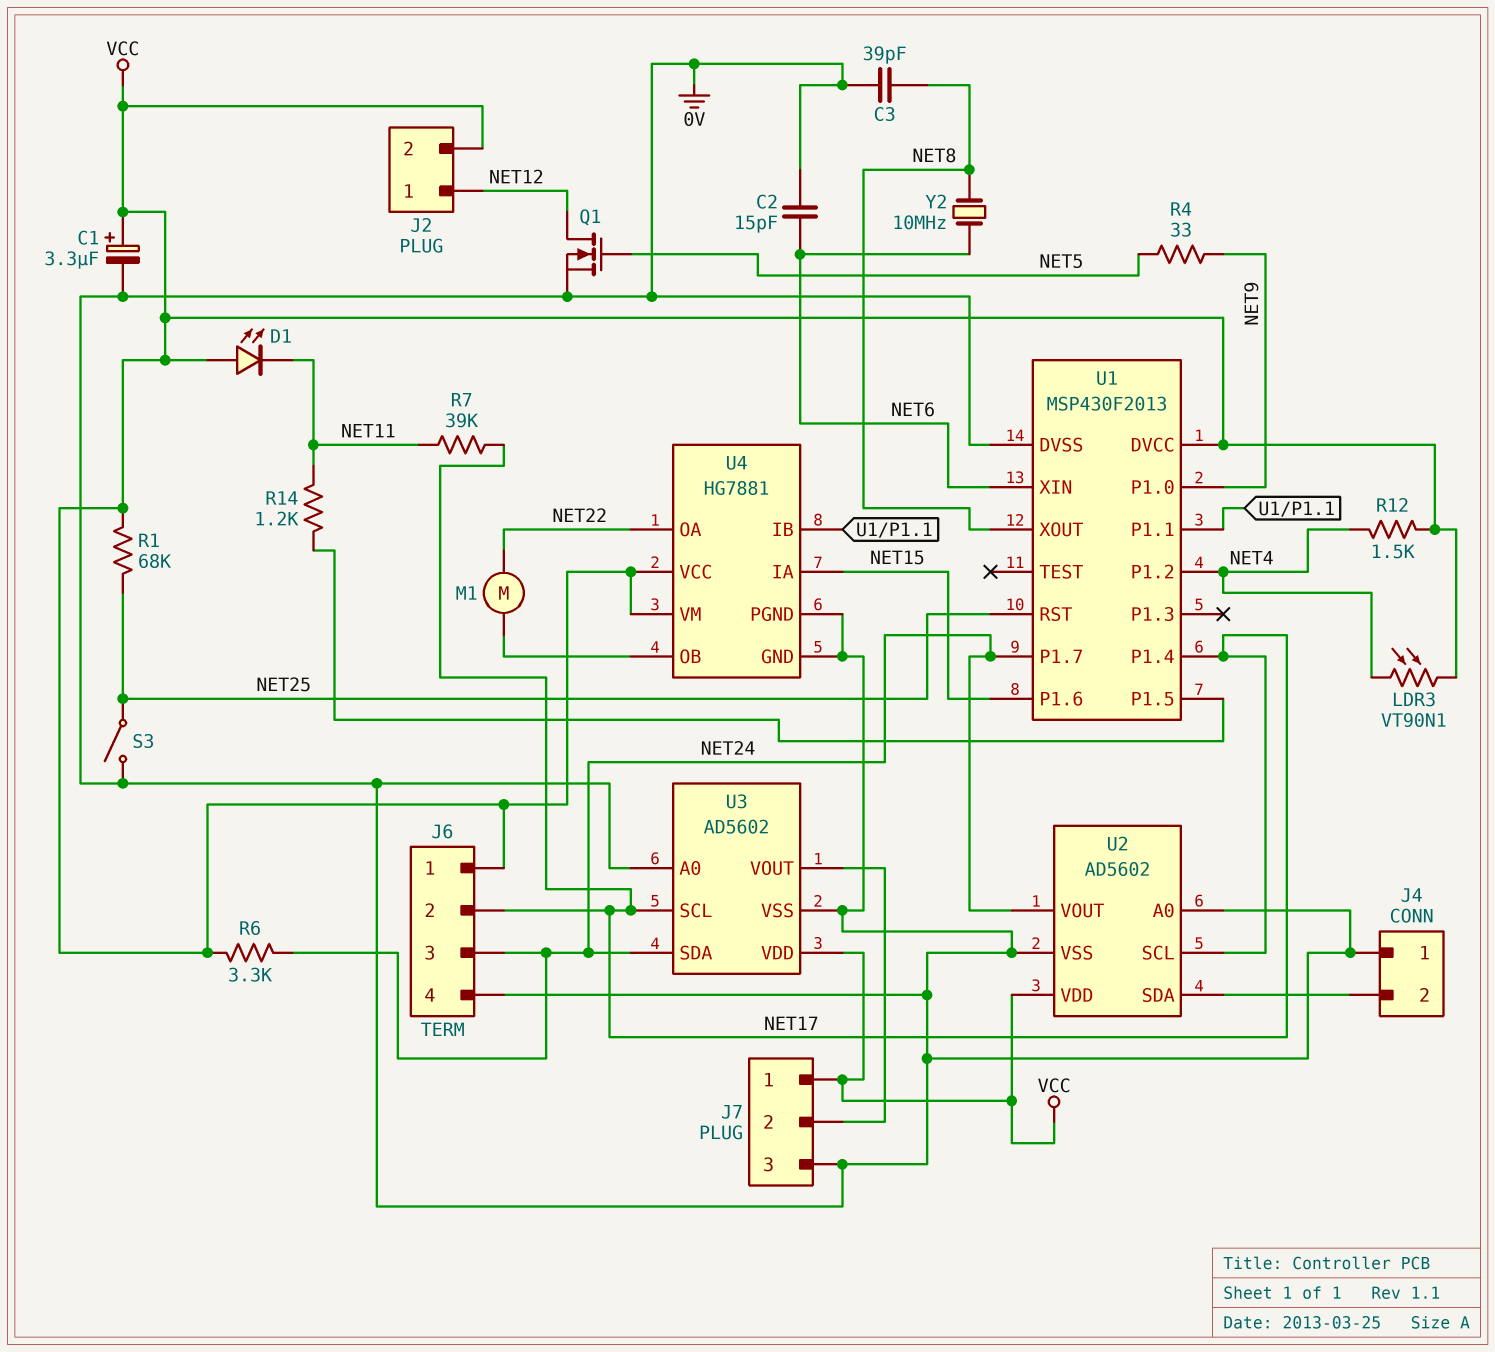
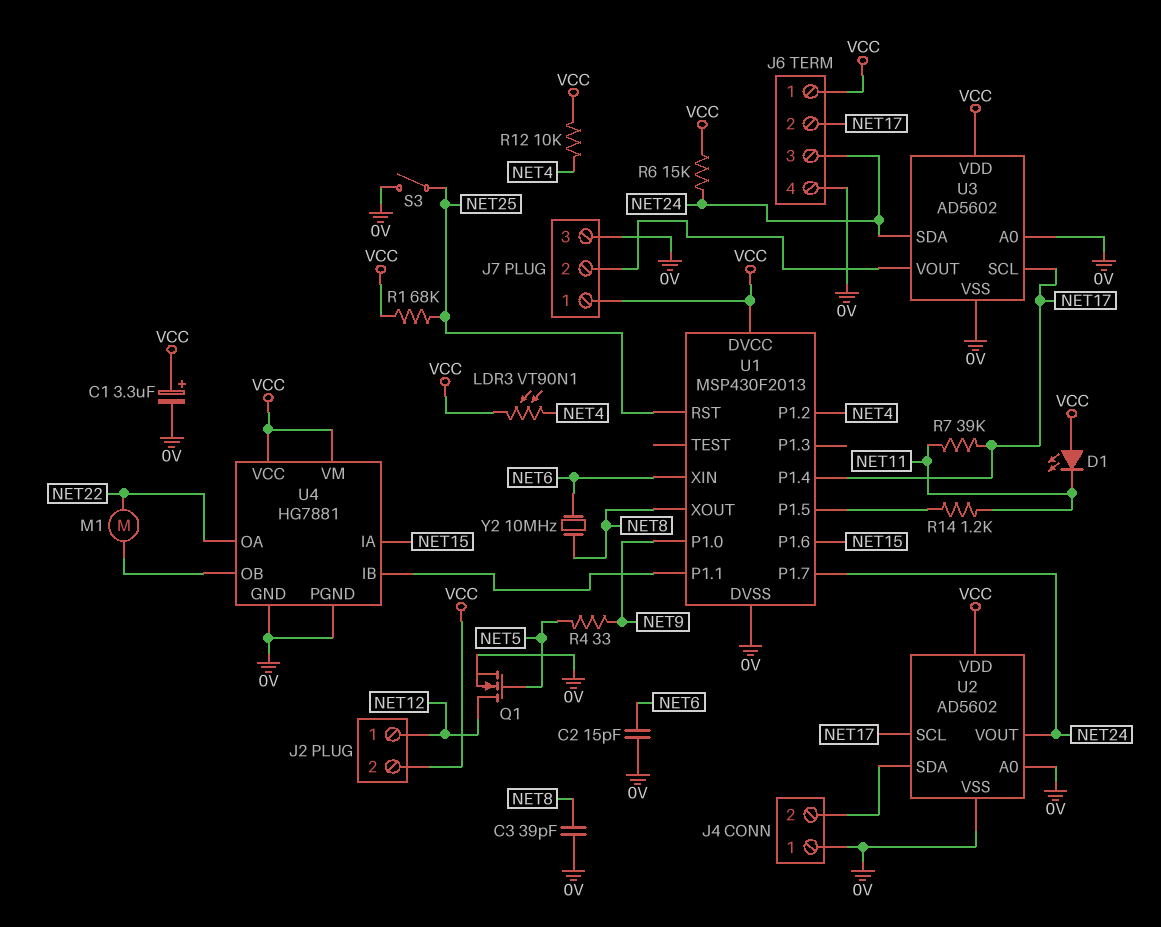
R6: 3.3k (NET24, VCC) -> 15k (NET24, VCC)
R12: 1.5k (NET4, VCC) -> 10k (NET4, VCC)

